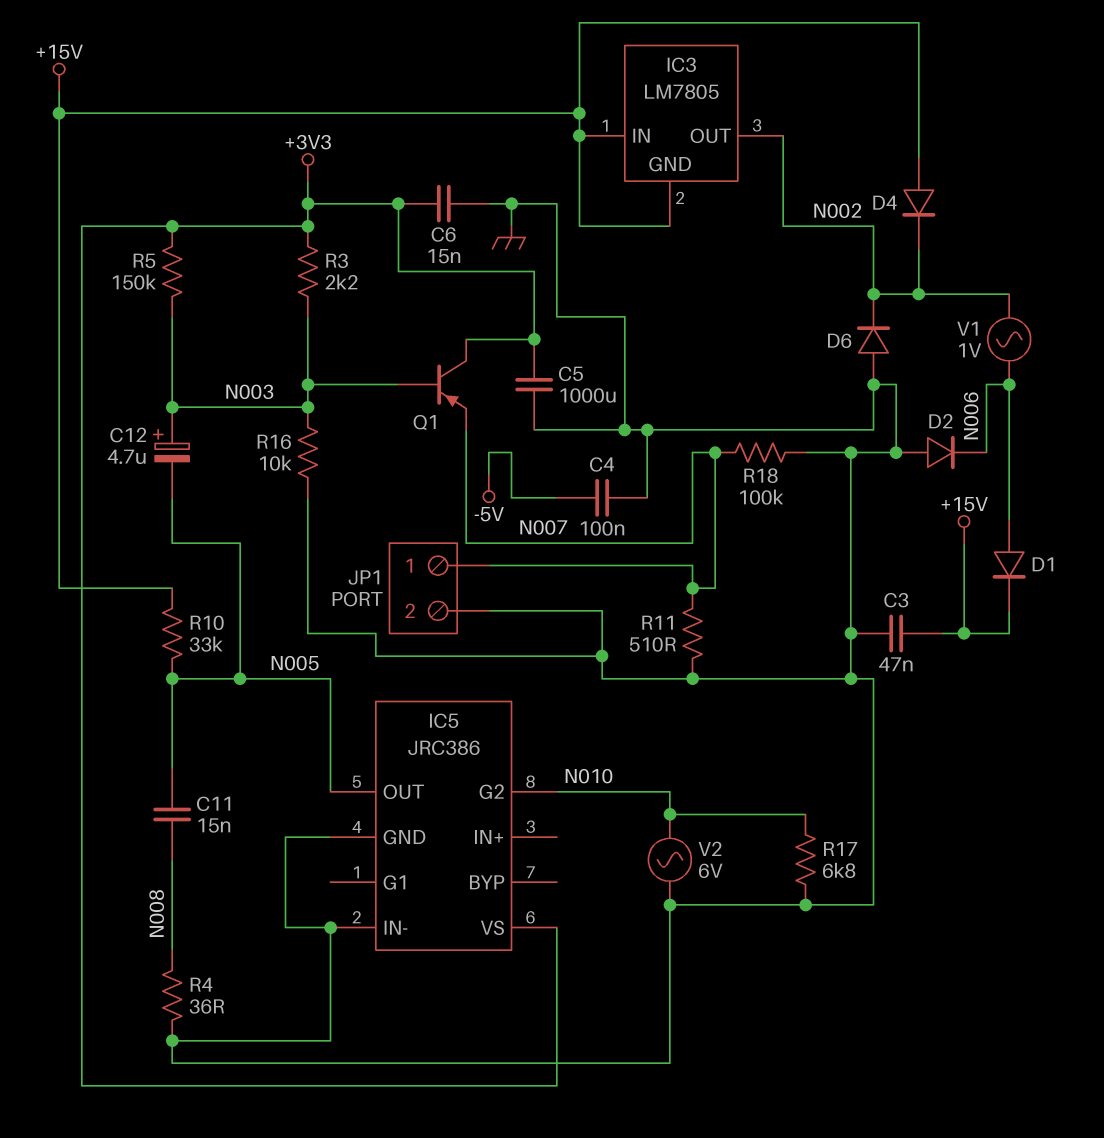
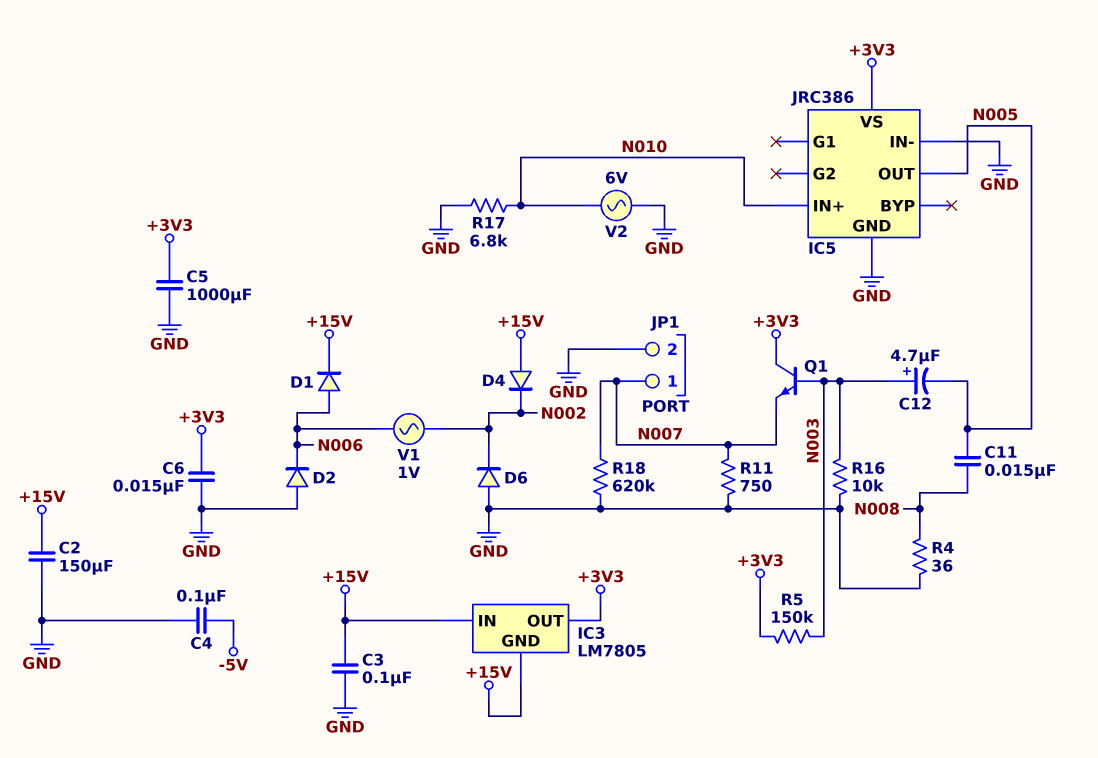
C2: none -> 150uF (+15V, GND)
C3: 47nF (+15V, GND) -> 100nF (+15V, GND)
IC3 pin OUT: N002 -> +3V3
IC5 pin G2: N010 -> none
IC5 pin IN+: none -> N010
Q1: PNP (B N003, C +3V3, E N007) -> NPN (B N003, C +3V3, E N007)
R3: 2.2k (+3V3, N003) -> none
R10: 33k (+15V, N005) -> none
R11: 510 (GND, N007) -> 750 (GND, N007)
R18: 100k (GND, N007) -> 620k (GND, N007)

